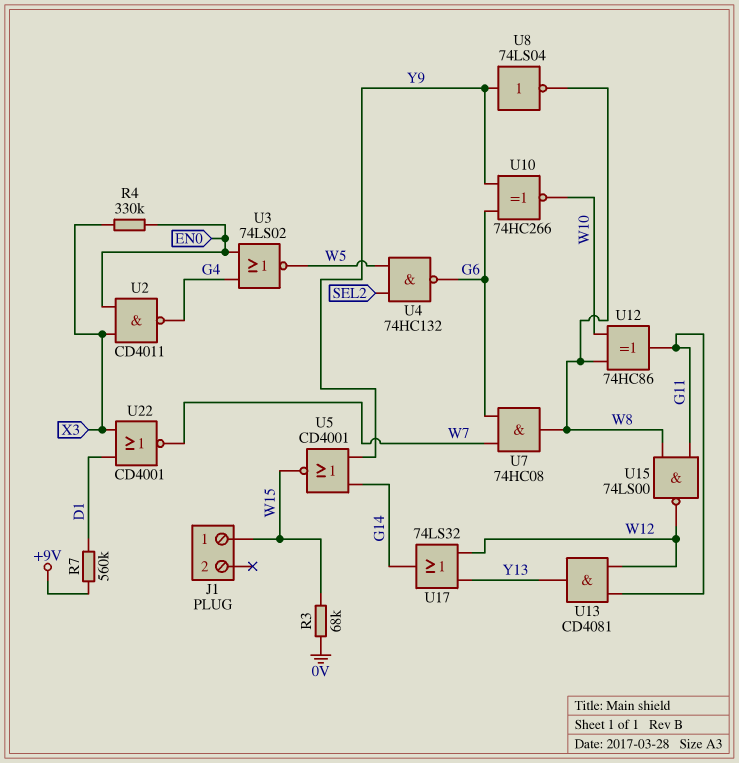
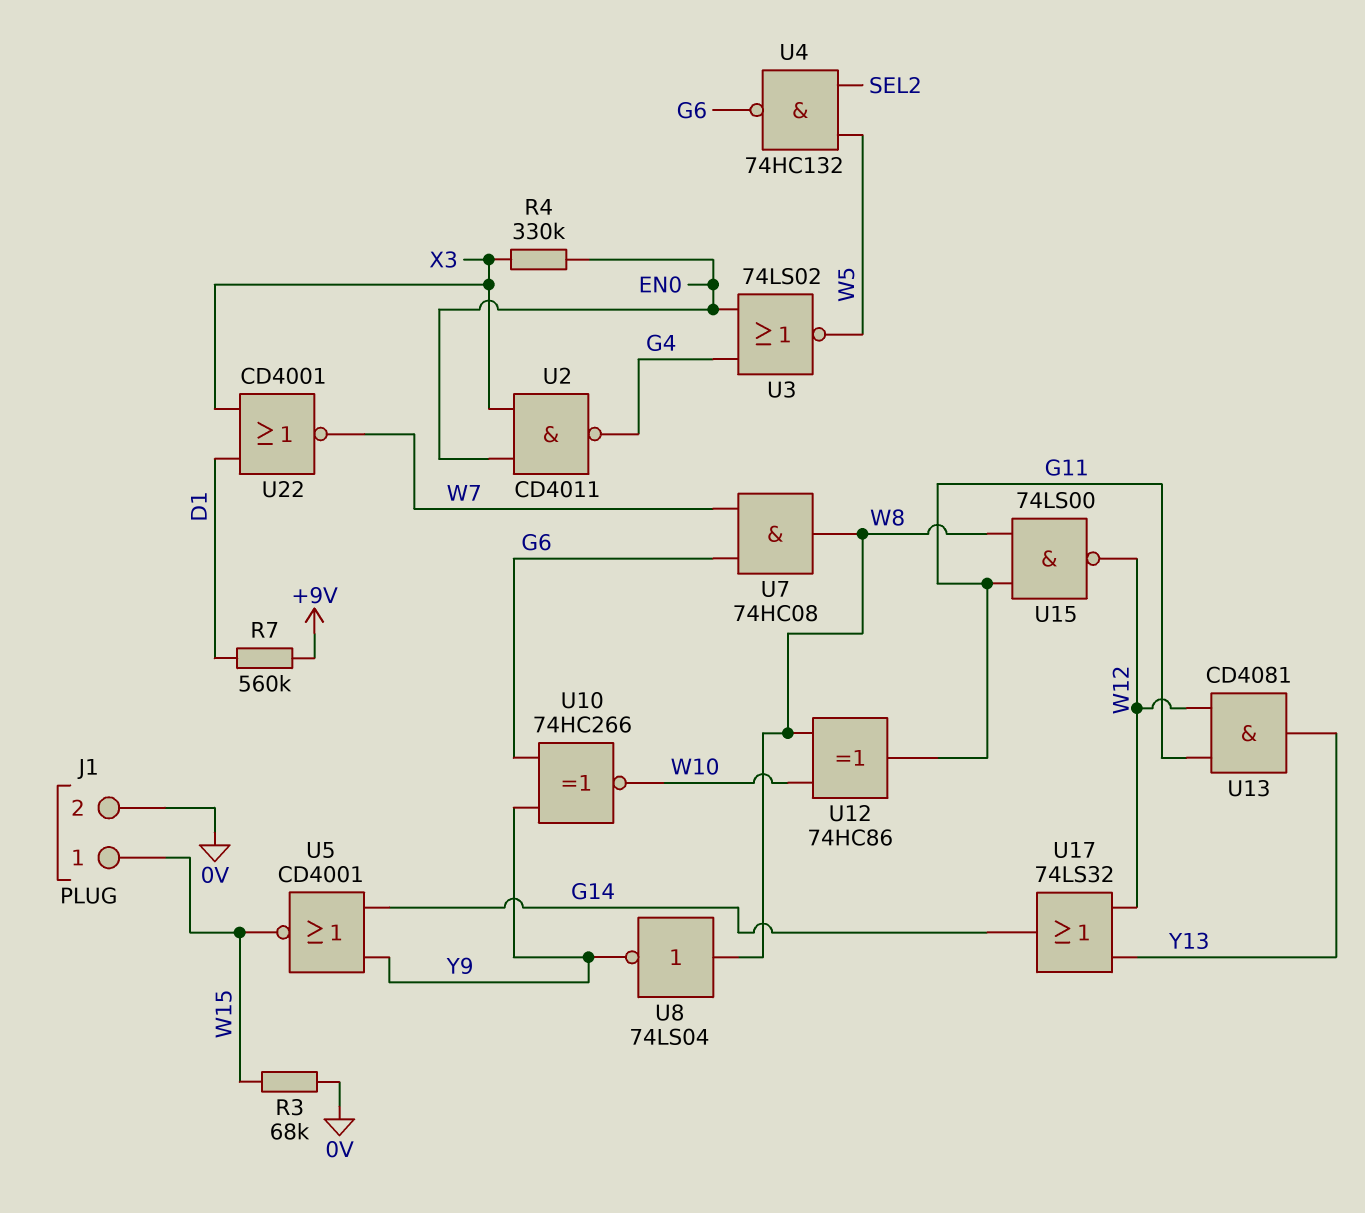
J1 pin 2: none -> 0V
U8: NOT 74LS04 (in Y9, out W8) -> NOT 74LS04 (in W8, out Y9)

